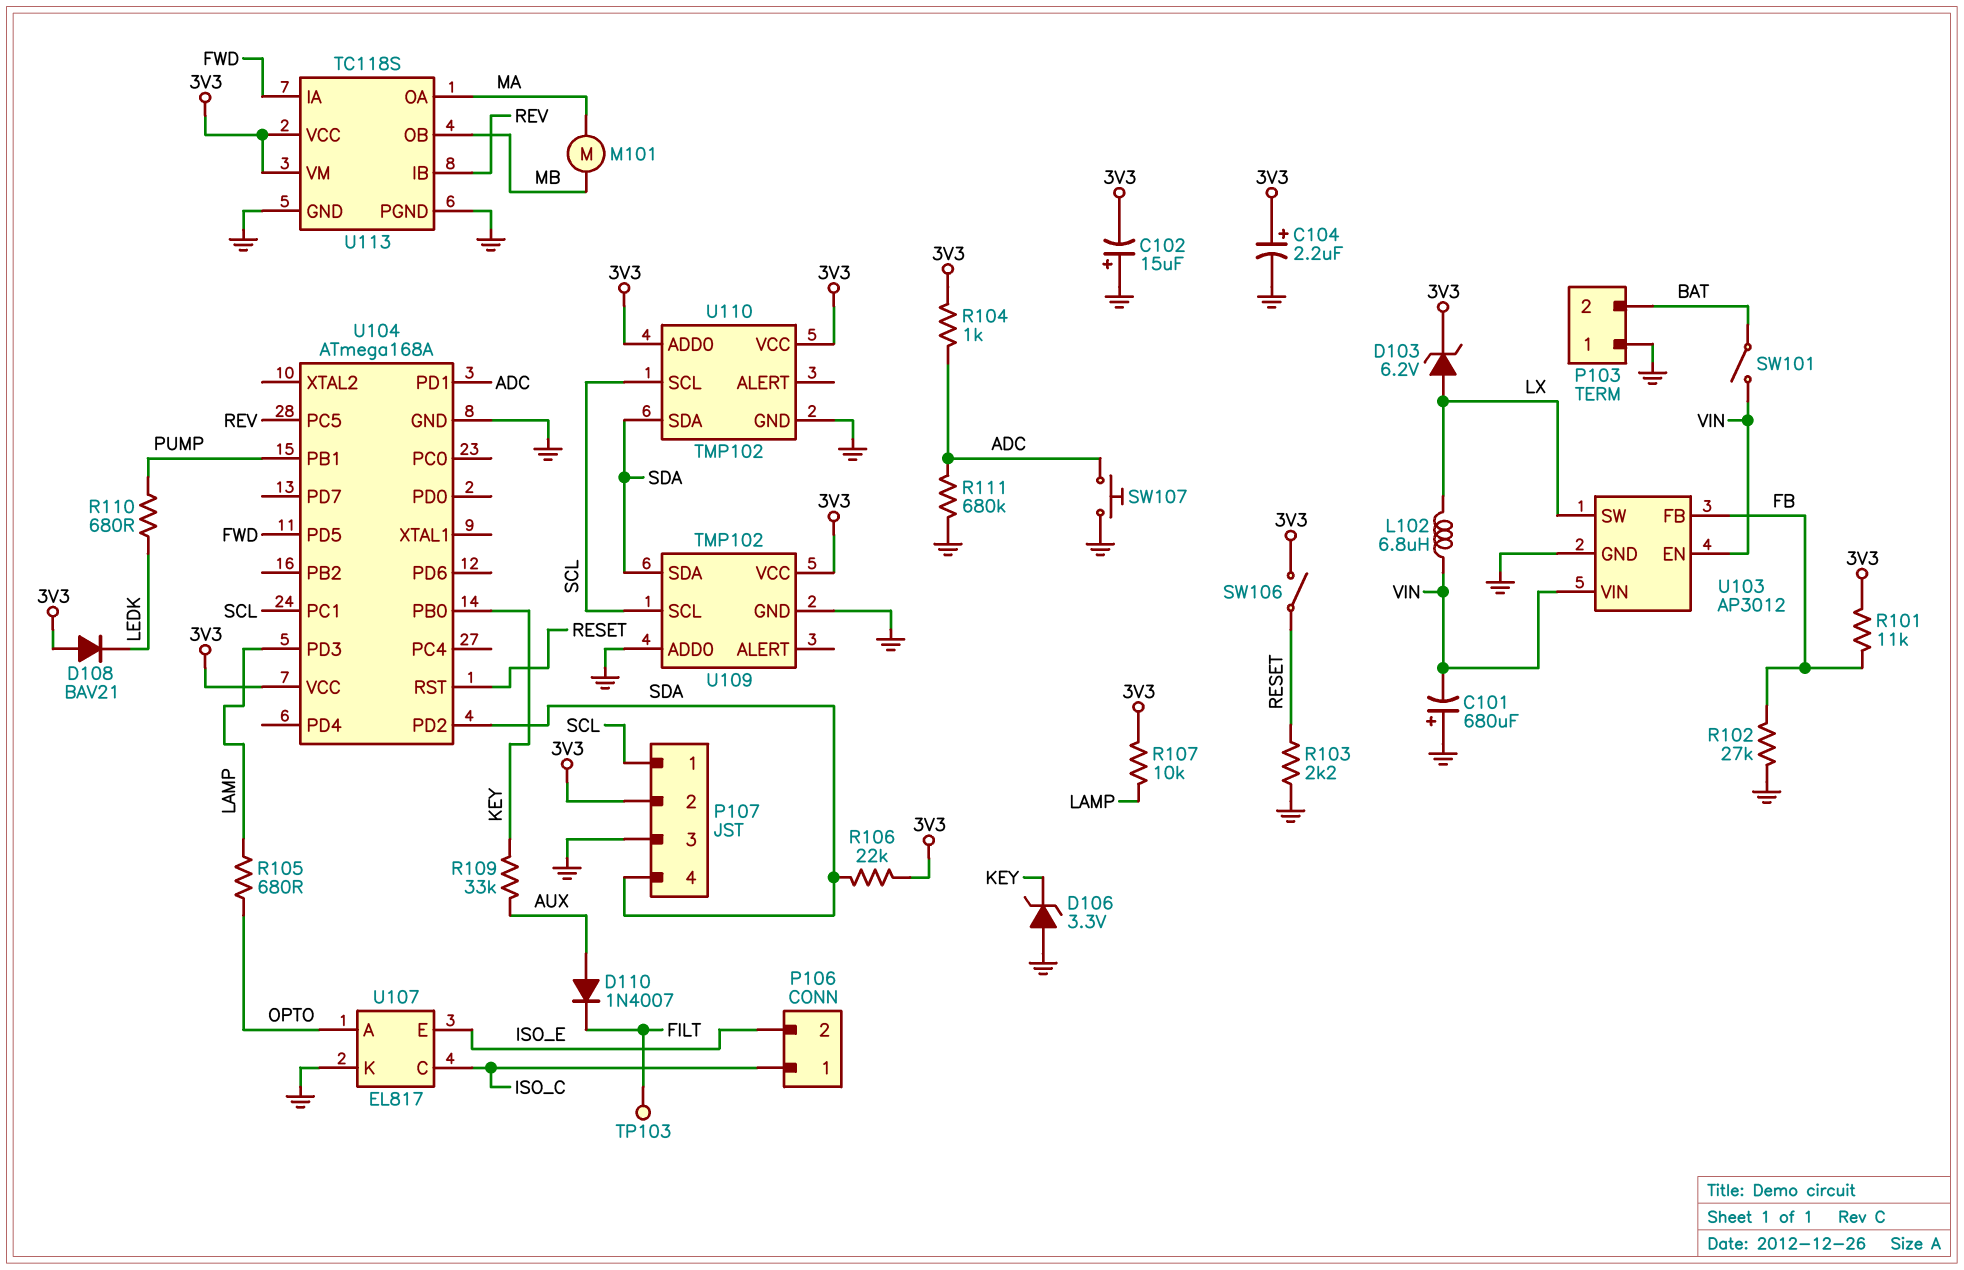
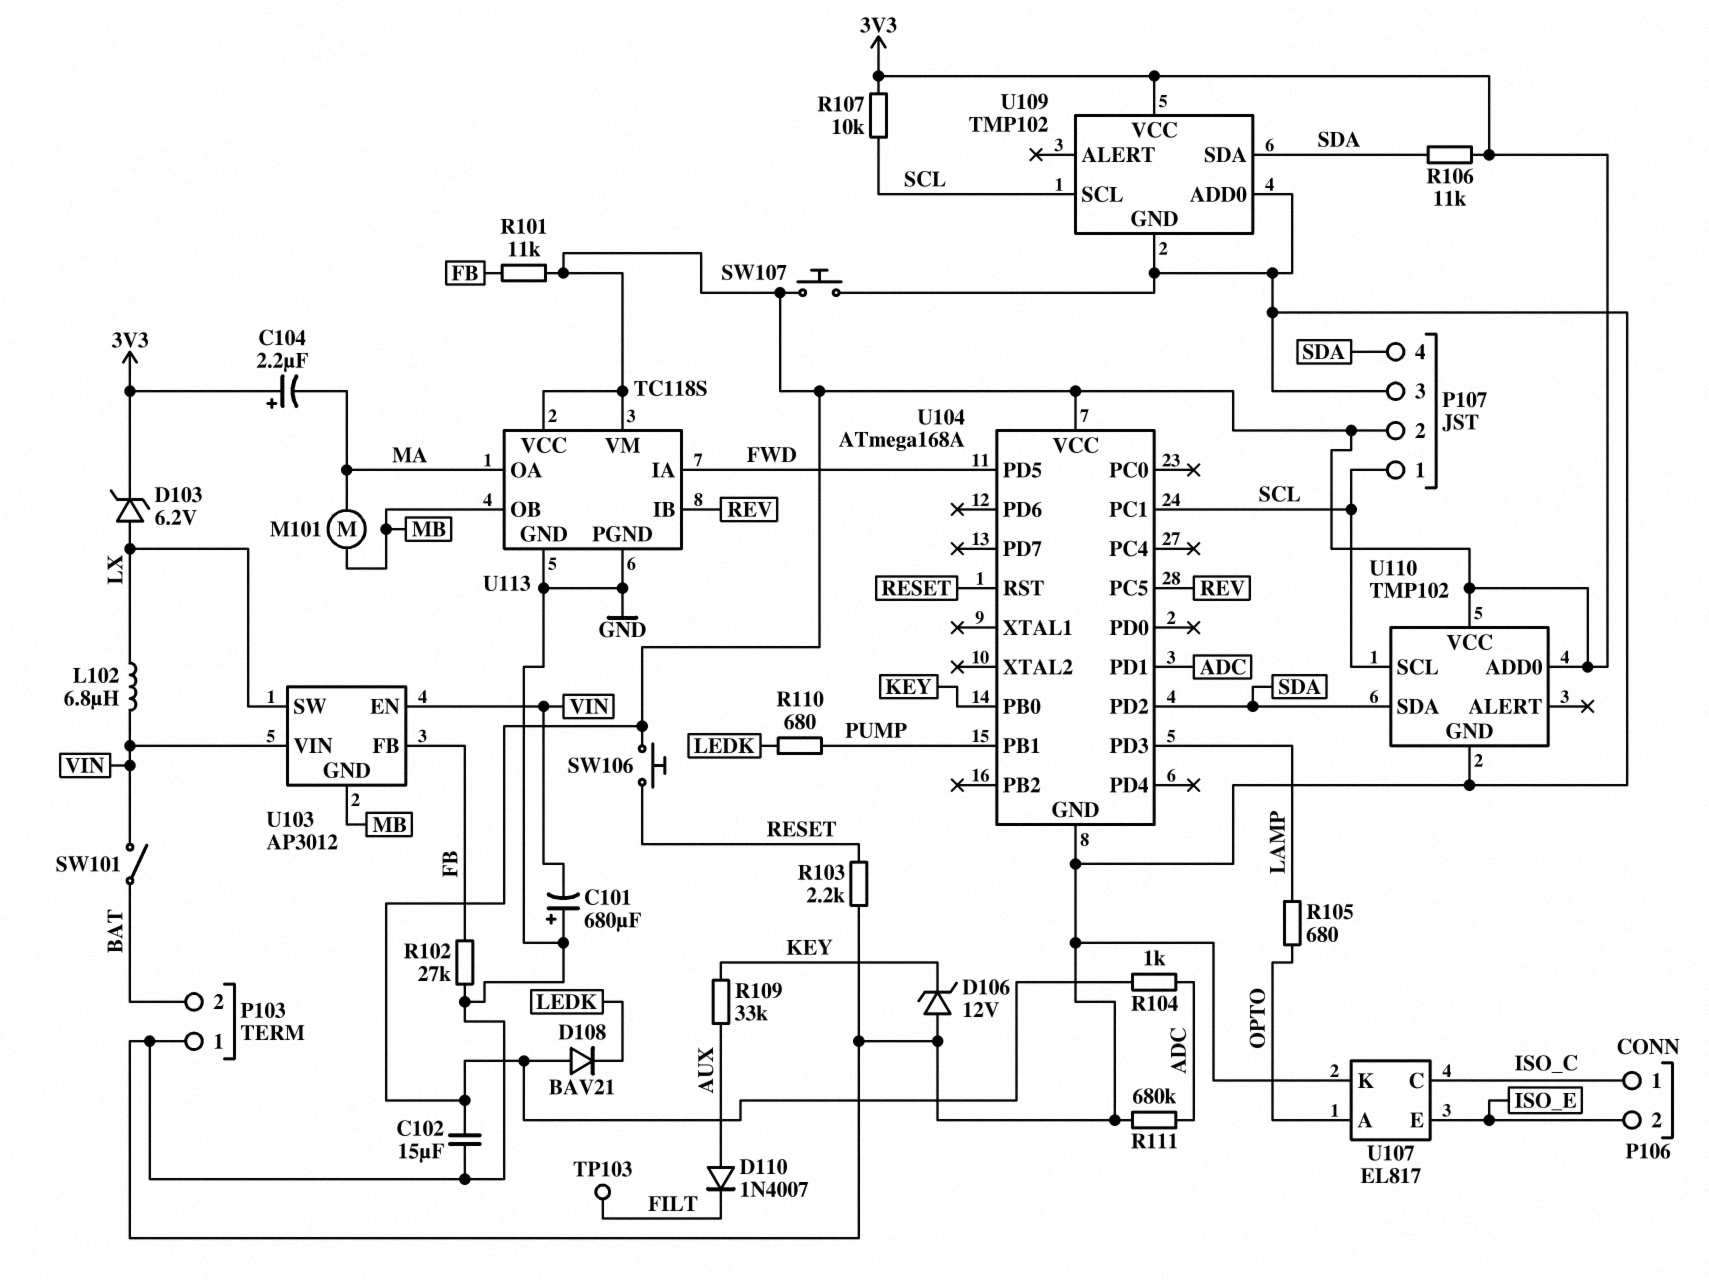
C102: 15uF (plus GND, minus 3V3) -> 15uF (3V3, GND)
C104: 2.2uF (plus 3V3, minus GND) -> 2.2uF (plus 3V3, minus MA)
D106: zener 3.3V (A GND, K KEY) -> zener 12V (A GND, K KEY)
R106: 22k (3V3, SDA) -> 11k (3V3, SDA)
R107: 10k (3V3, LAMP) -> 10k (3V3, SCL)
SW106: switch (3V3, RESET) -> button (3V3, RESET)
SW107: button (ADC, GND) -> button (3V3, GND)
U103 pin GND: GND -> MB

